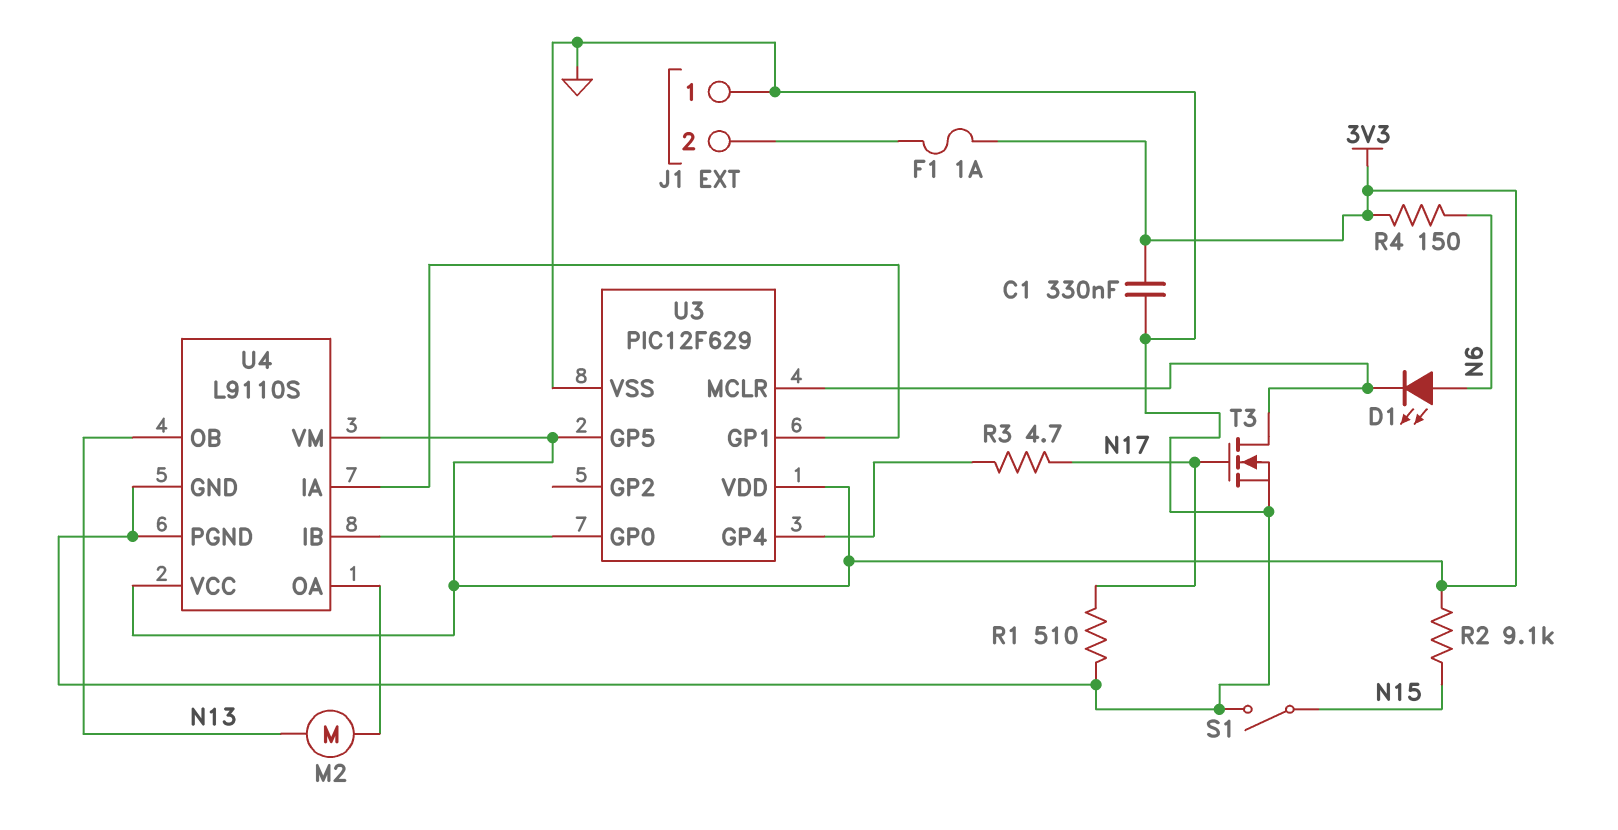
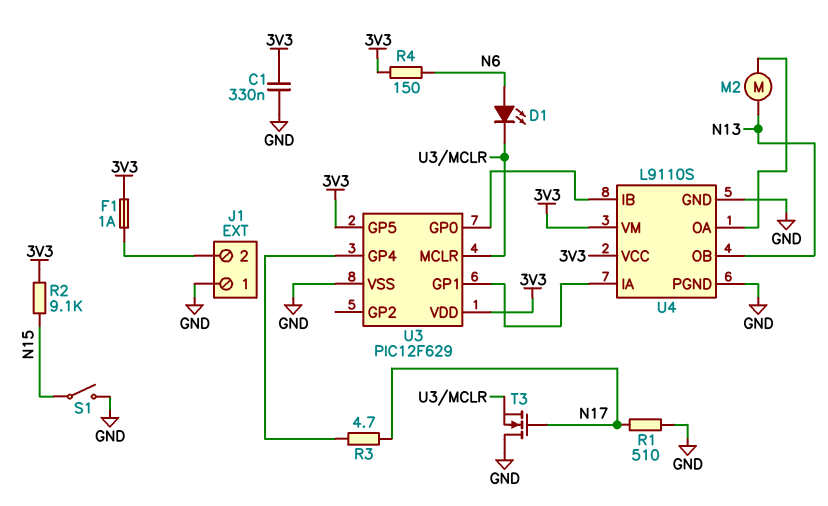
T3: NMOS (G N17, D U3/MCLR, S GND) -> NMOS (G N17, D GND, S U3/MCLR)

